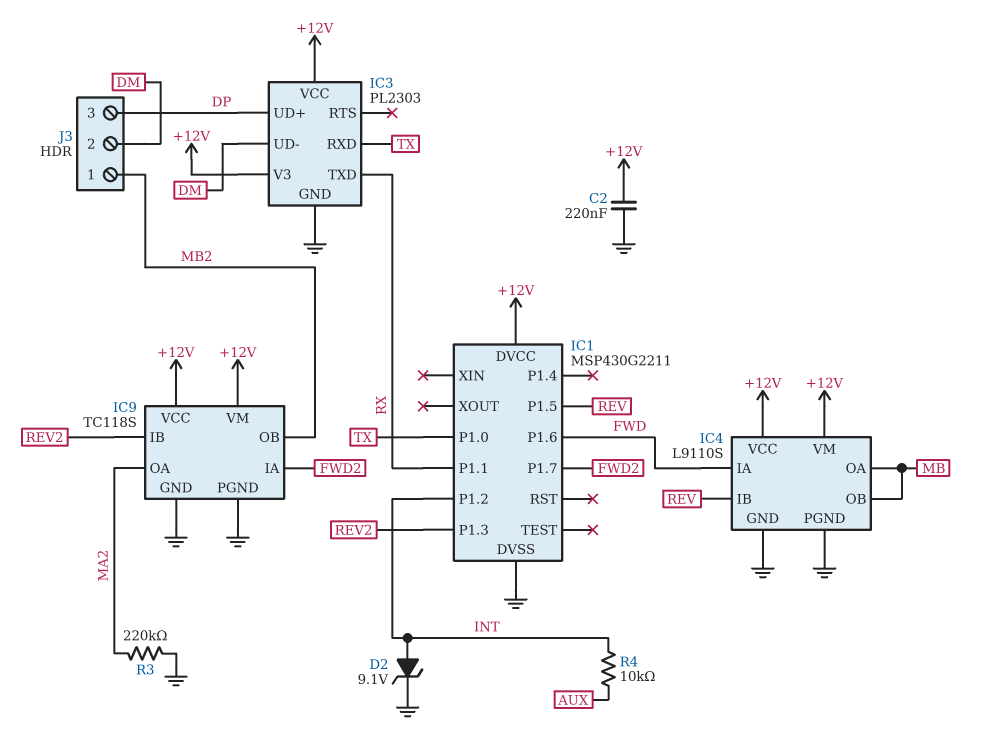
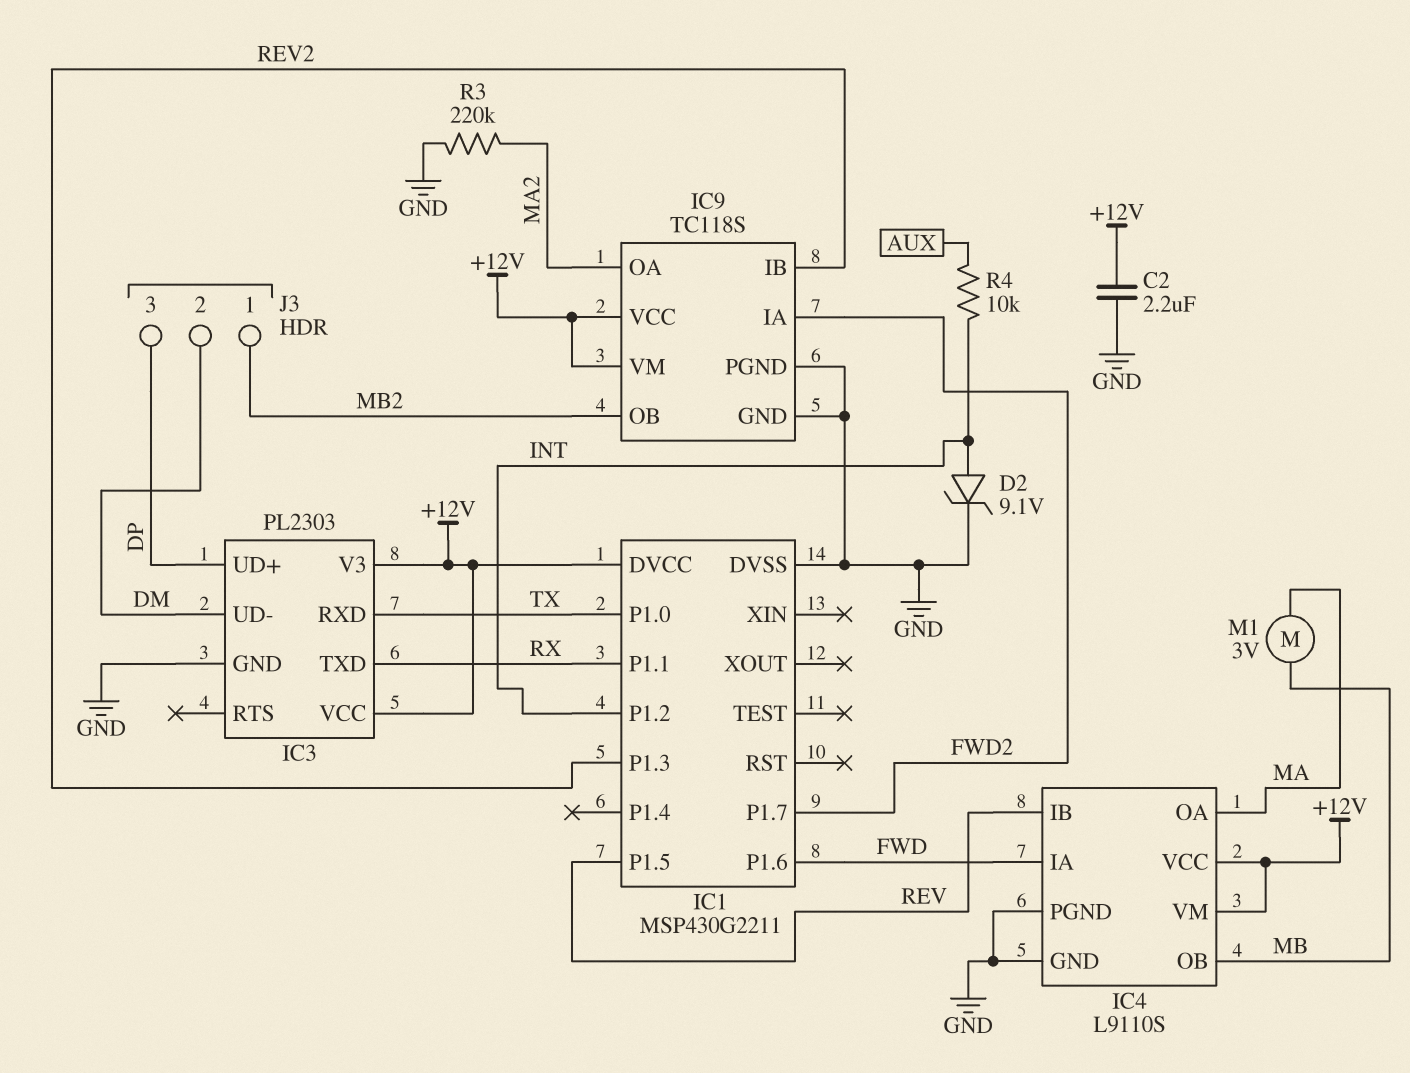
C2: 220nF (+12V, GND) -> 2.2uF (+12V, GND)
IC4 pin OA: MB -> MA
M1: none -> motor 3V (MA, MB)

